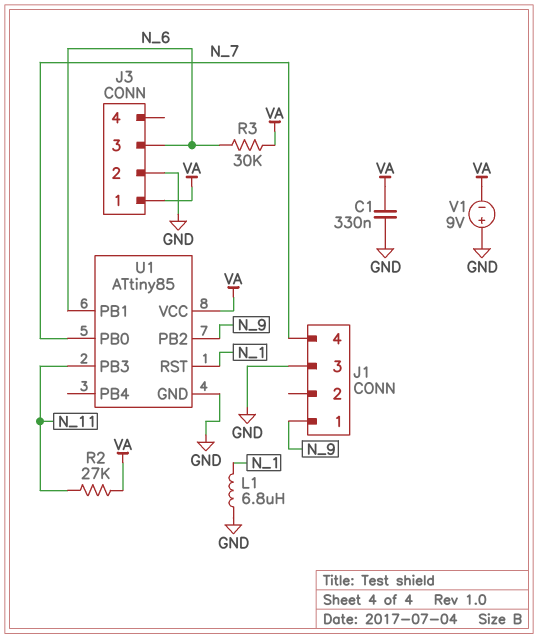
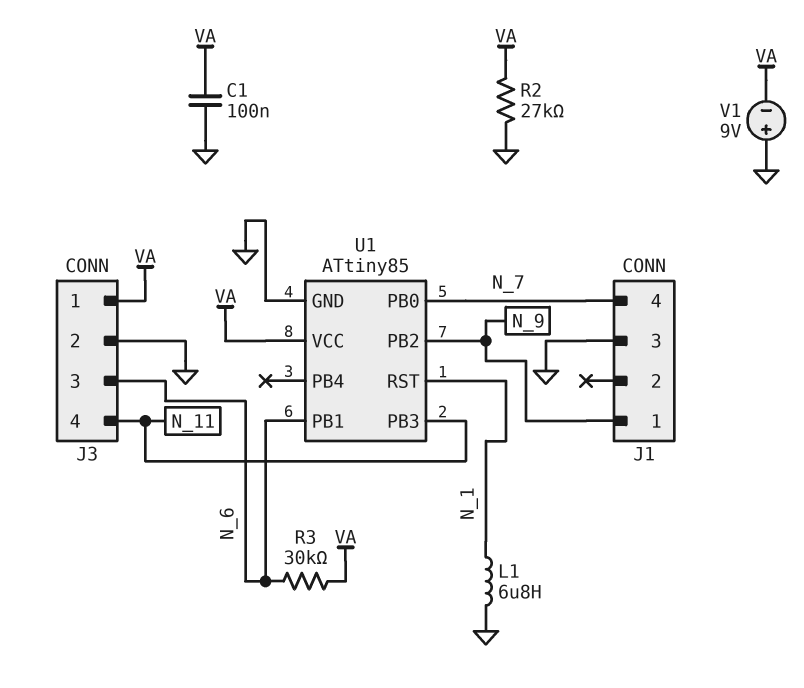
C1: 330nF (GND, VA) -> 100nF (GND, VA)
J3 pin 4: none -> N_11
R2: 27k (N_11, VA) -> 27k (GND, VA)

